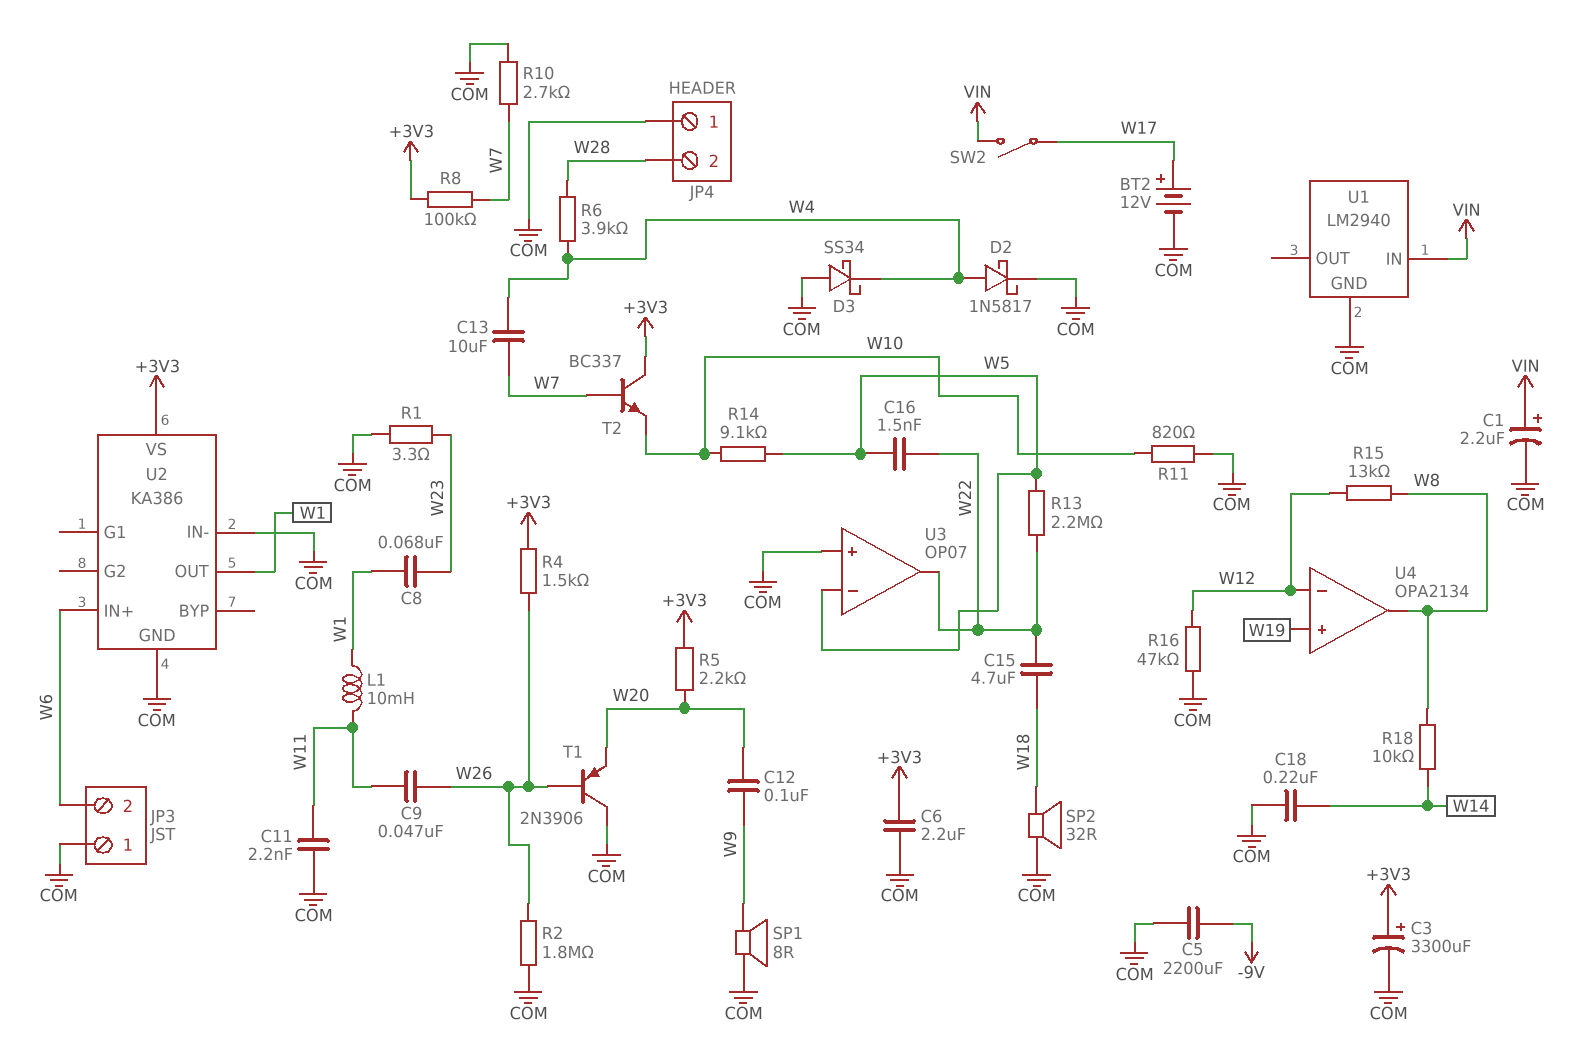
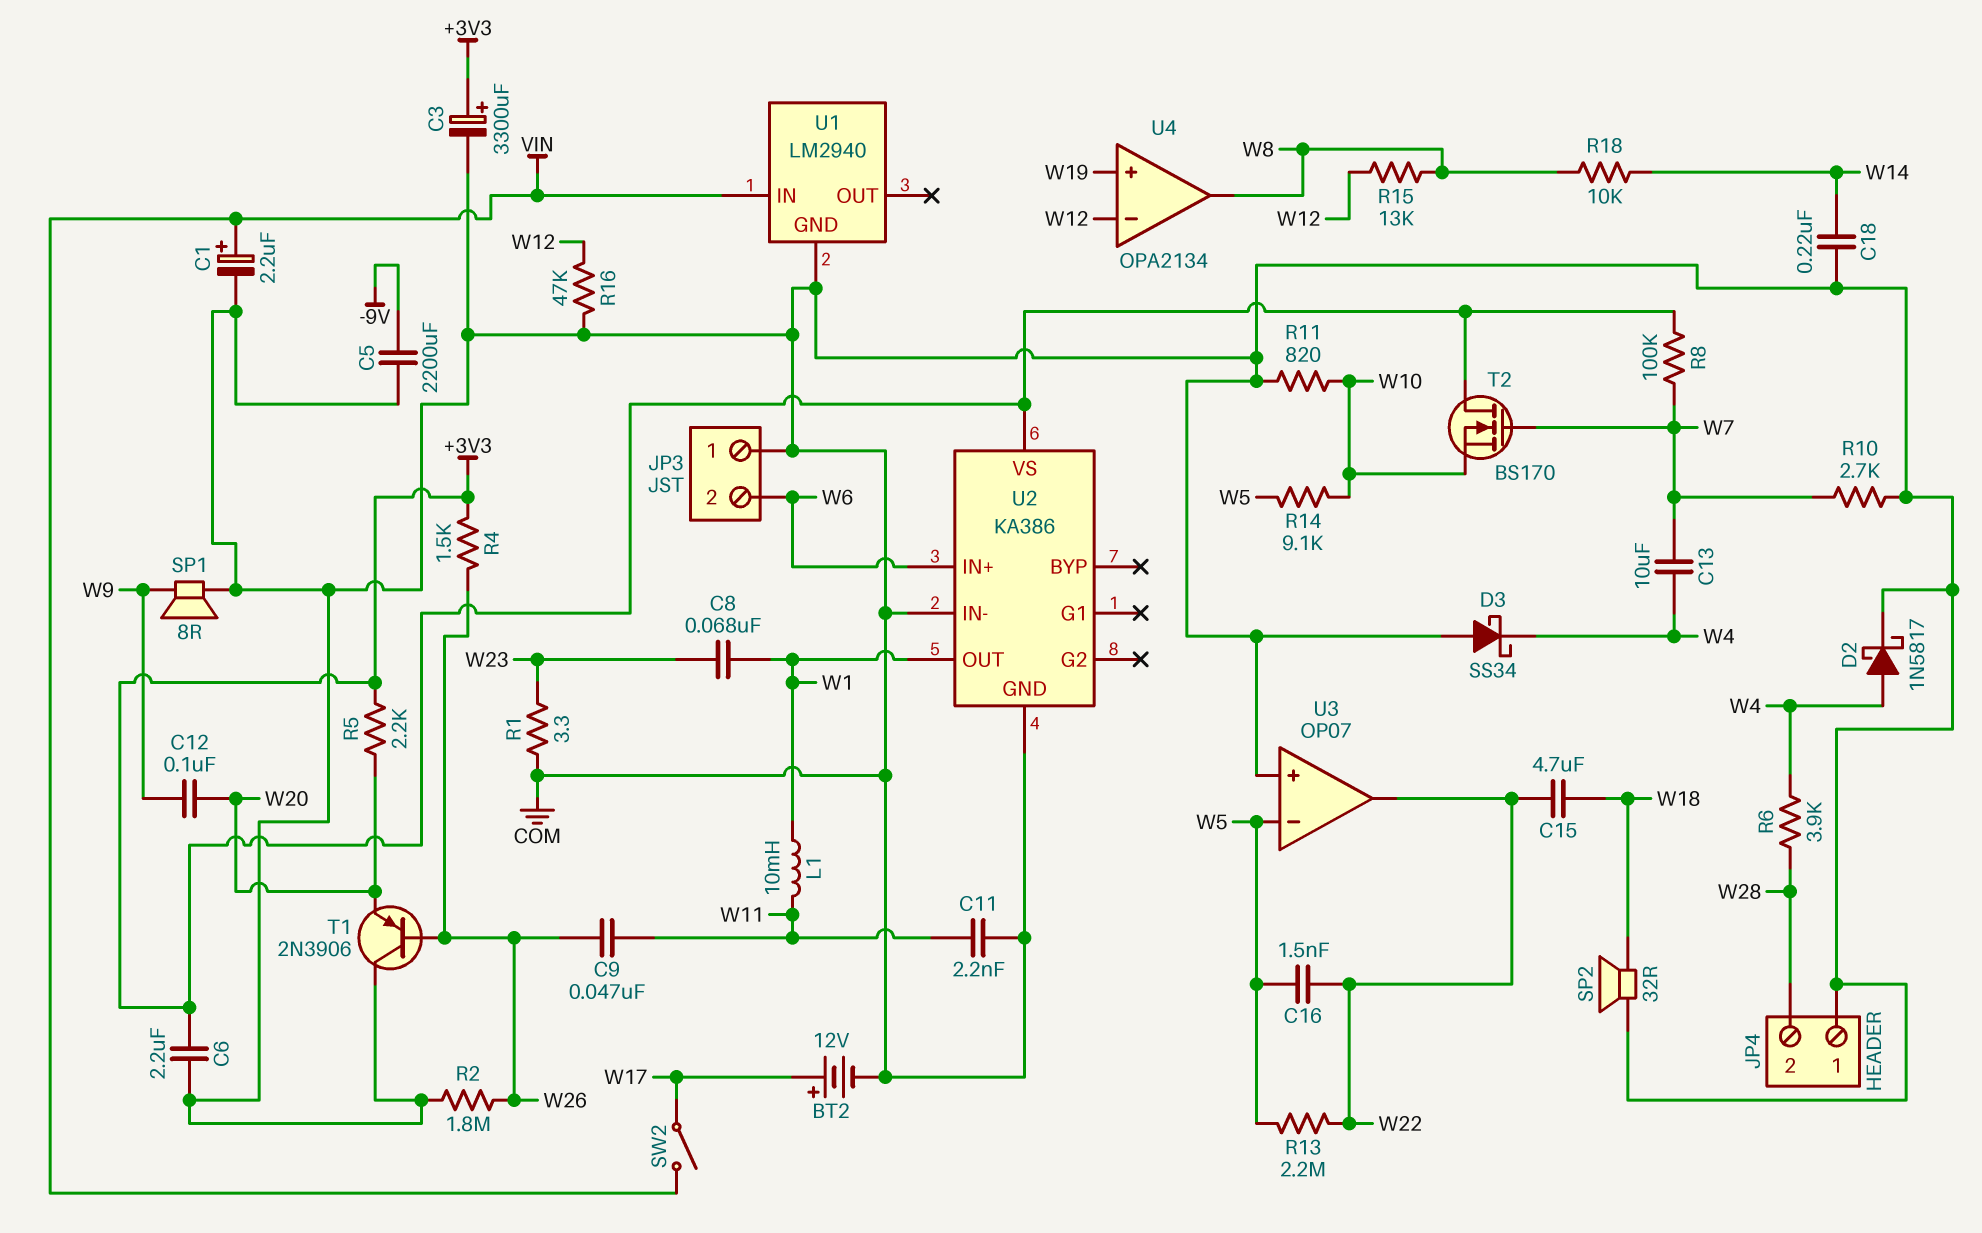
T2: NPN BC337 (B W7, C +3V3, E W10) -> NMOS BS170 (G W7, D +3V3, S W10)

